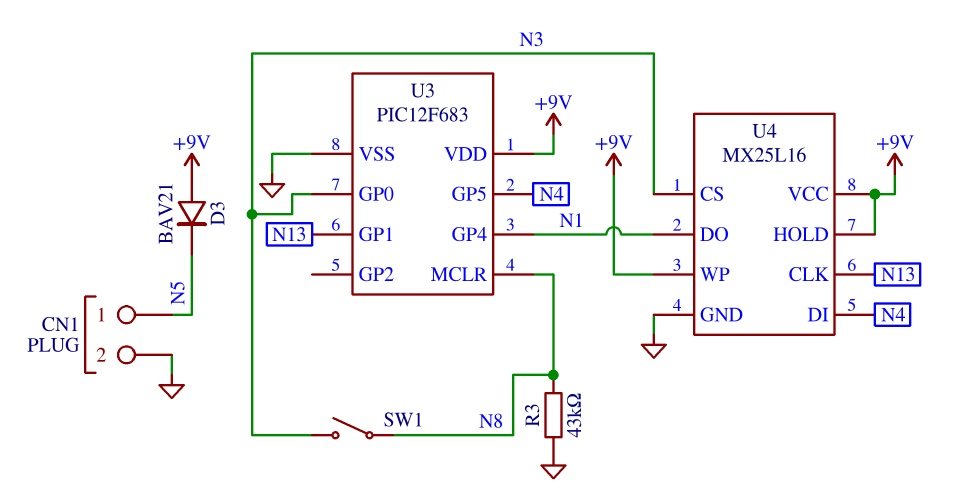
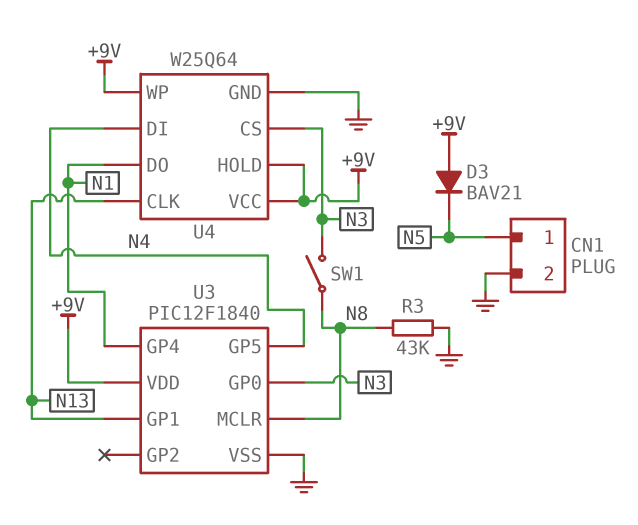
U3: PIC12F683 -> PIC12F1840
U4: MX25L16 -> W25Q64

